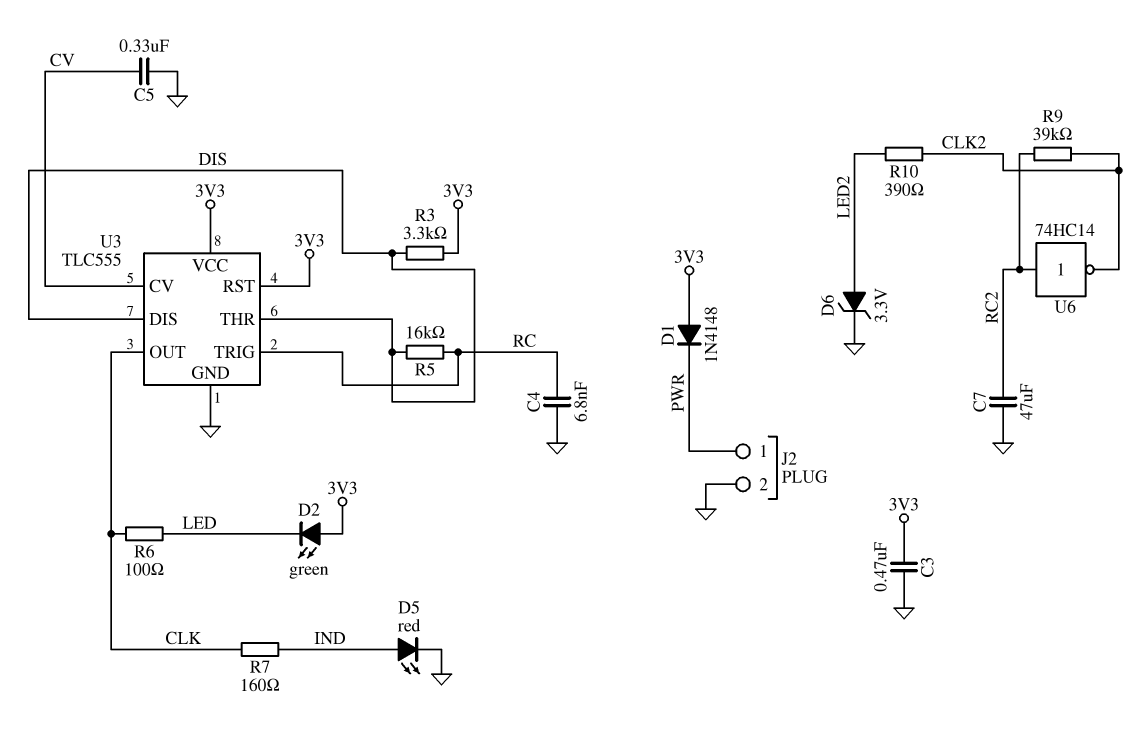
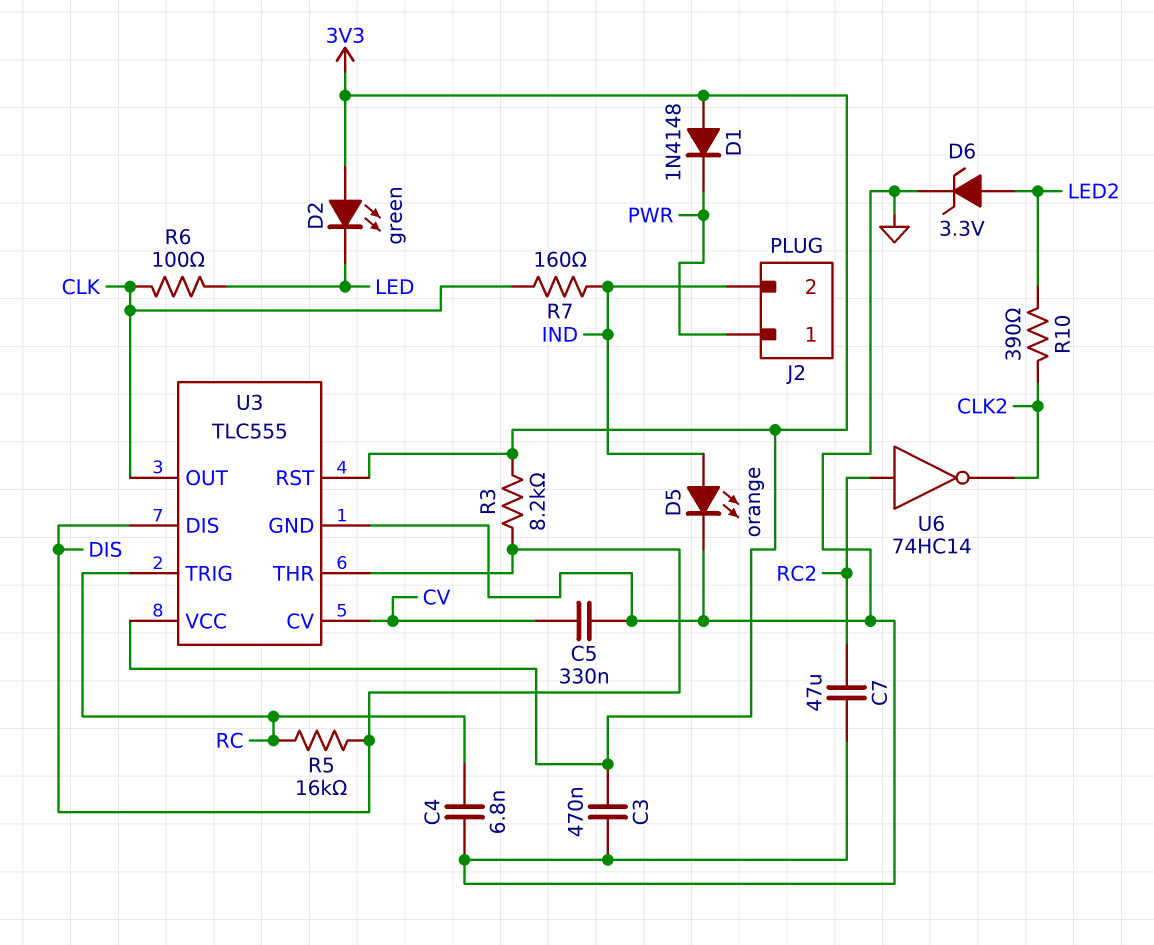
D5: LED red (A IND, K GND) -> LED orange (A IND, K GND)
J2 pin 2: GND -> IND
R3: 3.3k (3V3, DIS) -> 8.2k (3V3, DIS)
R9: 39k (CLK2, RC2) -> none

